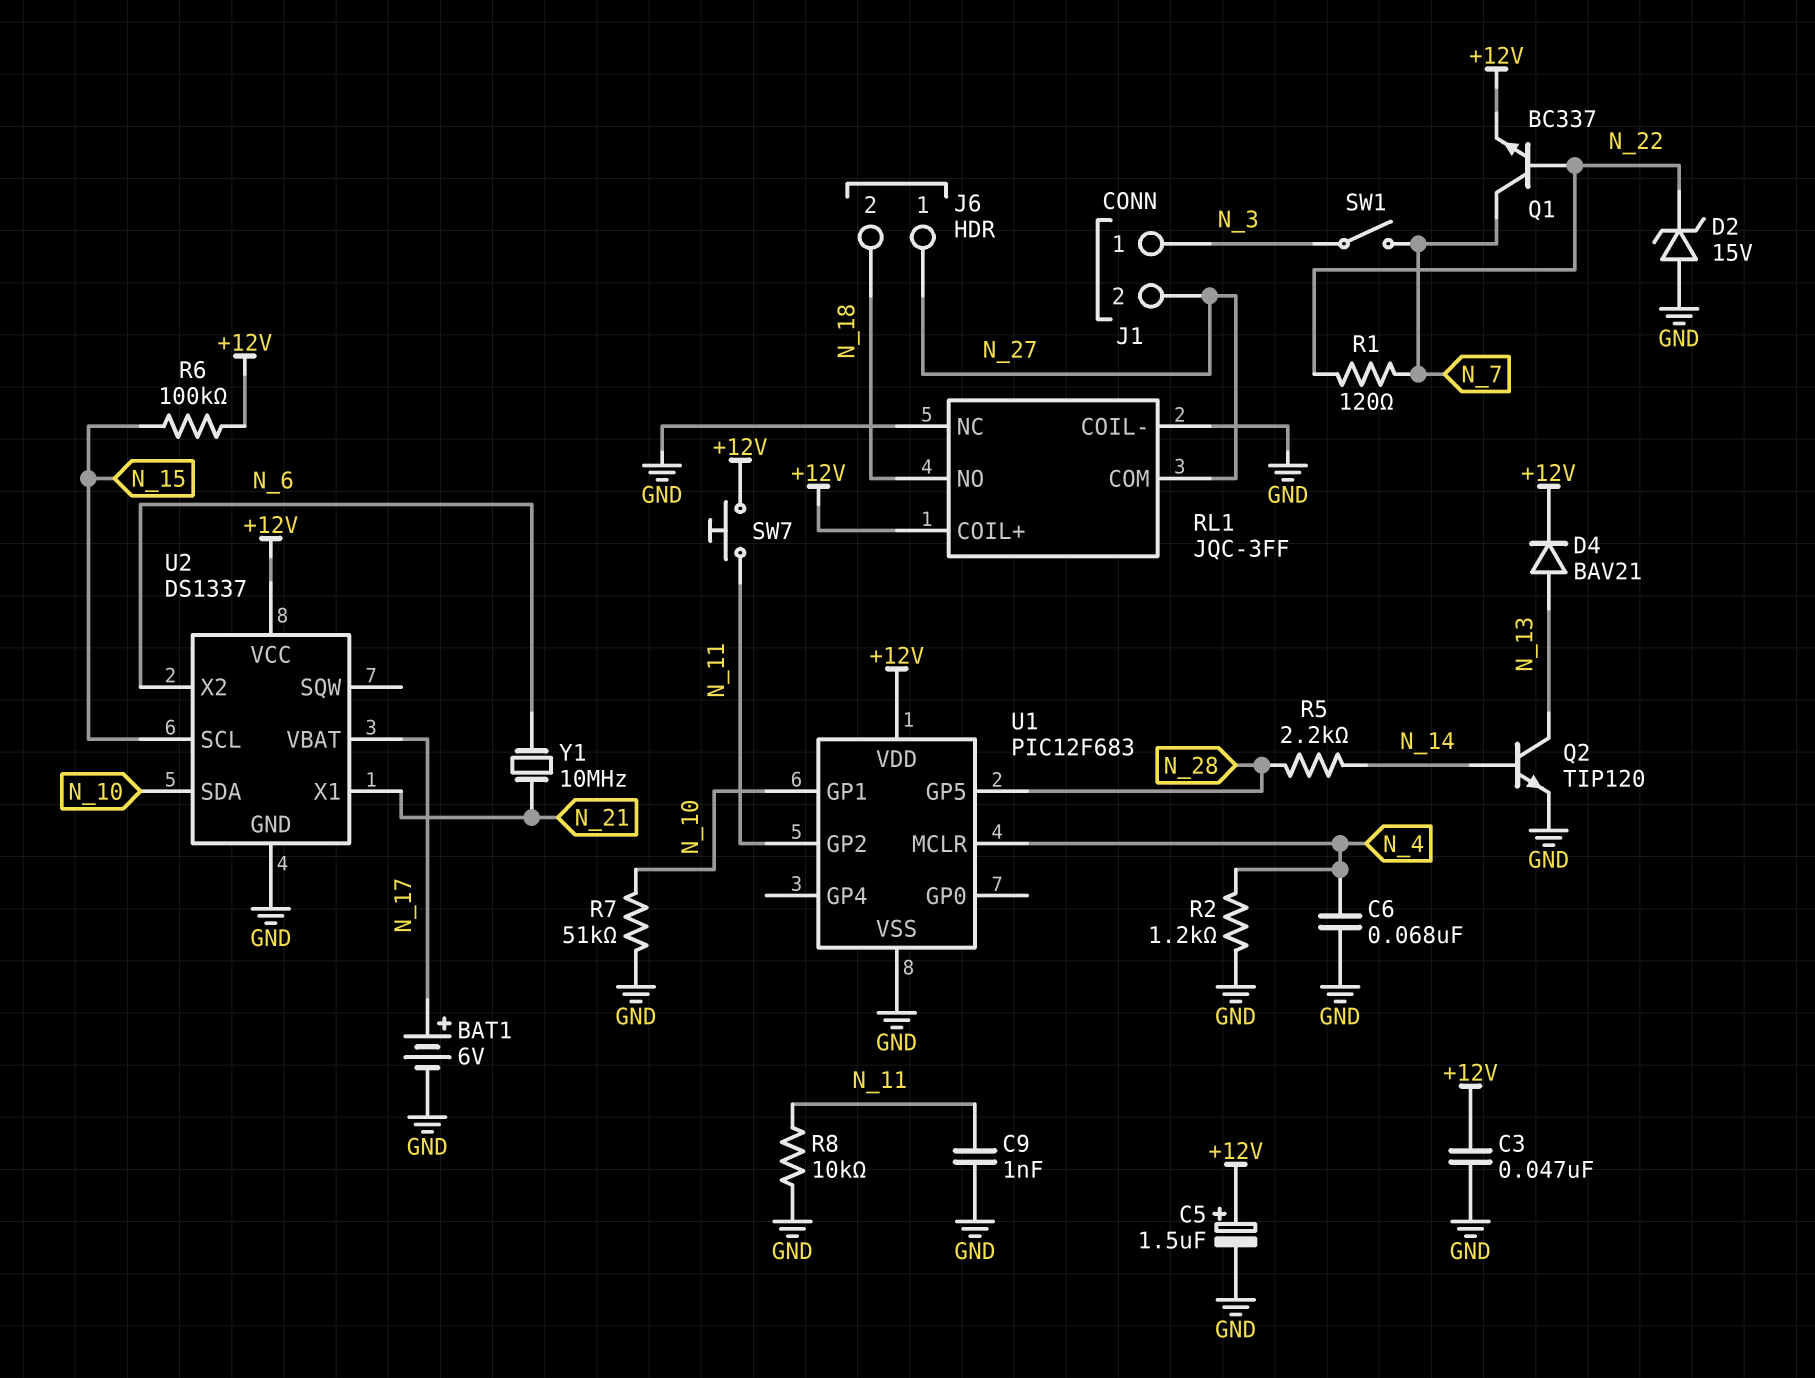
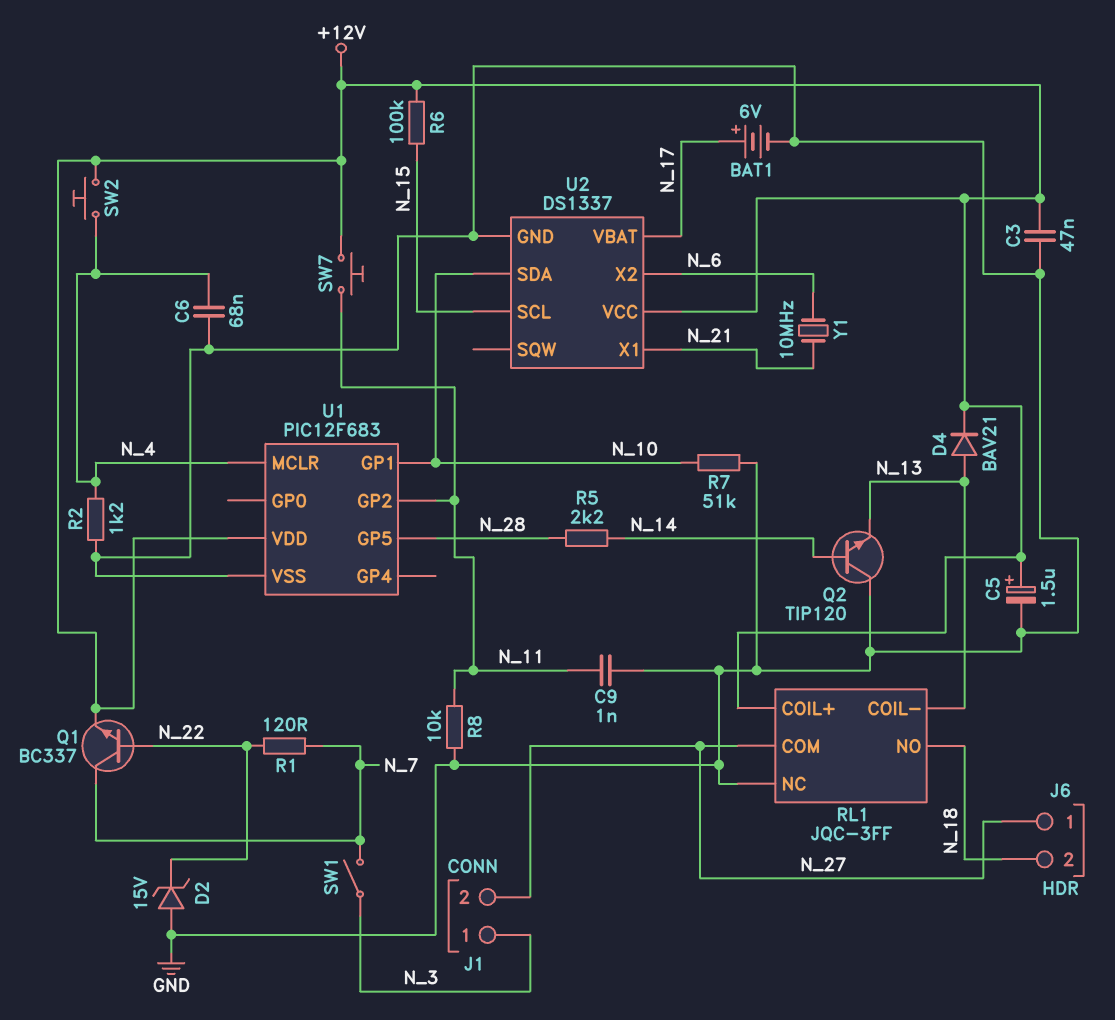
Q2: NPN TIP120 (B N_14, C N_13, E GND) -> NPN TIP120 (B N_14, C GND, E N_13)
RL1 pin COIL-: GND -> N_13
SW2: none -> button (+12V, N_4)

